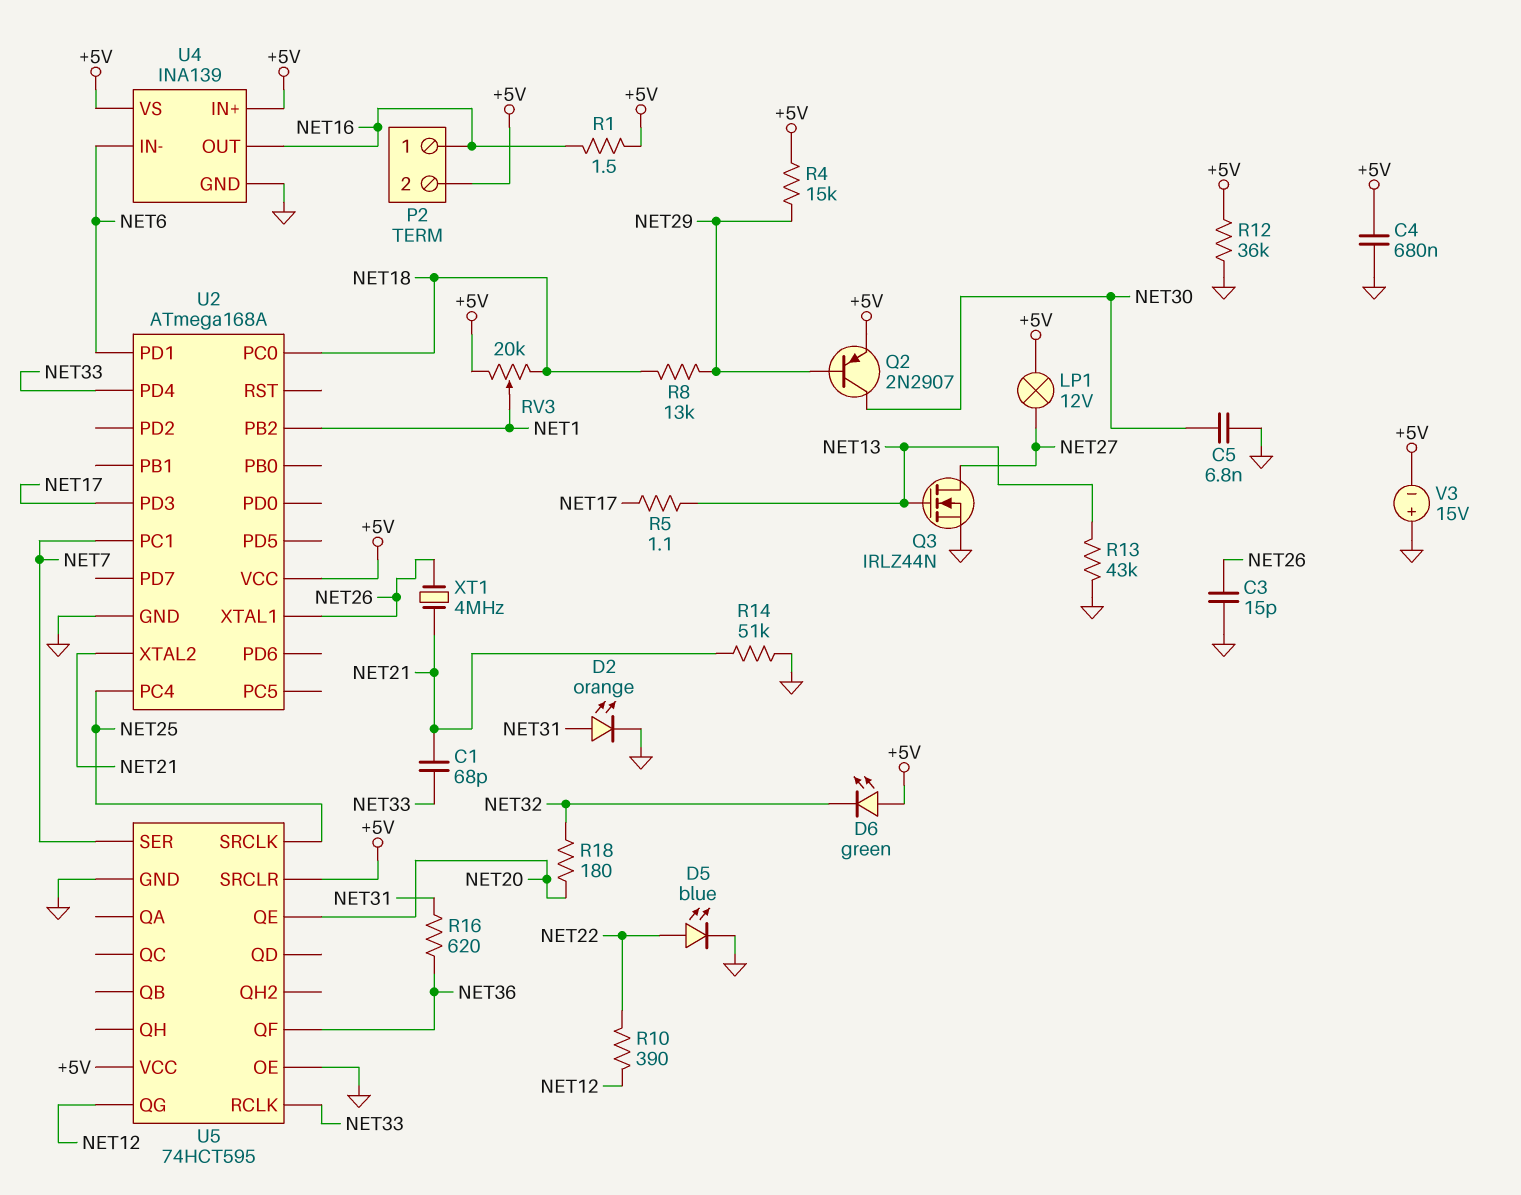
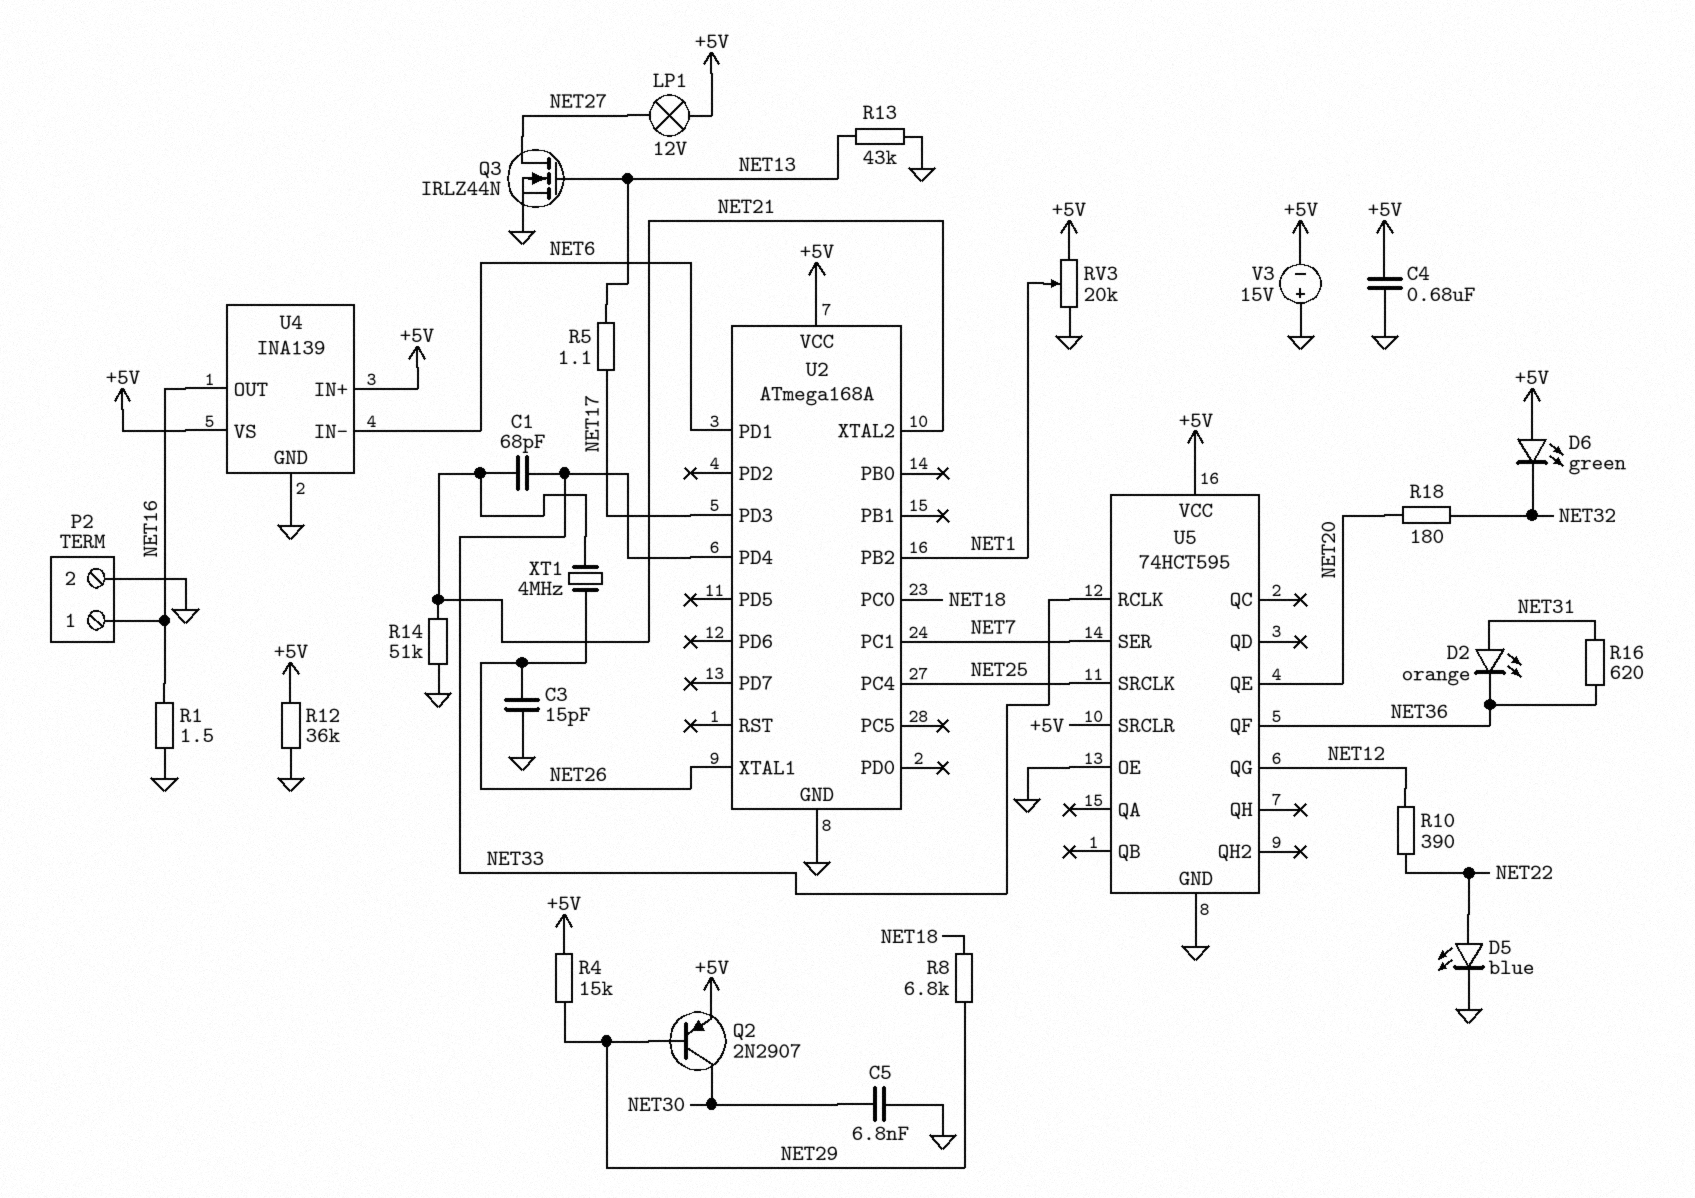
D2: LED orange (A NET31, K GND) -> LED orange (A NET31, K NET36)
P2 pin 2: +5V -> GND
R1: 1.5 (+5V, NET16) -> 1.5 (GND, NET16)
R8: 13k (NET18, NET29) -> 6.8k (NET18, NET29)
RV3: 20k (+5V, NET18, wiper NET1) -> 20k (+5V, GND, wiper NET1)

